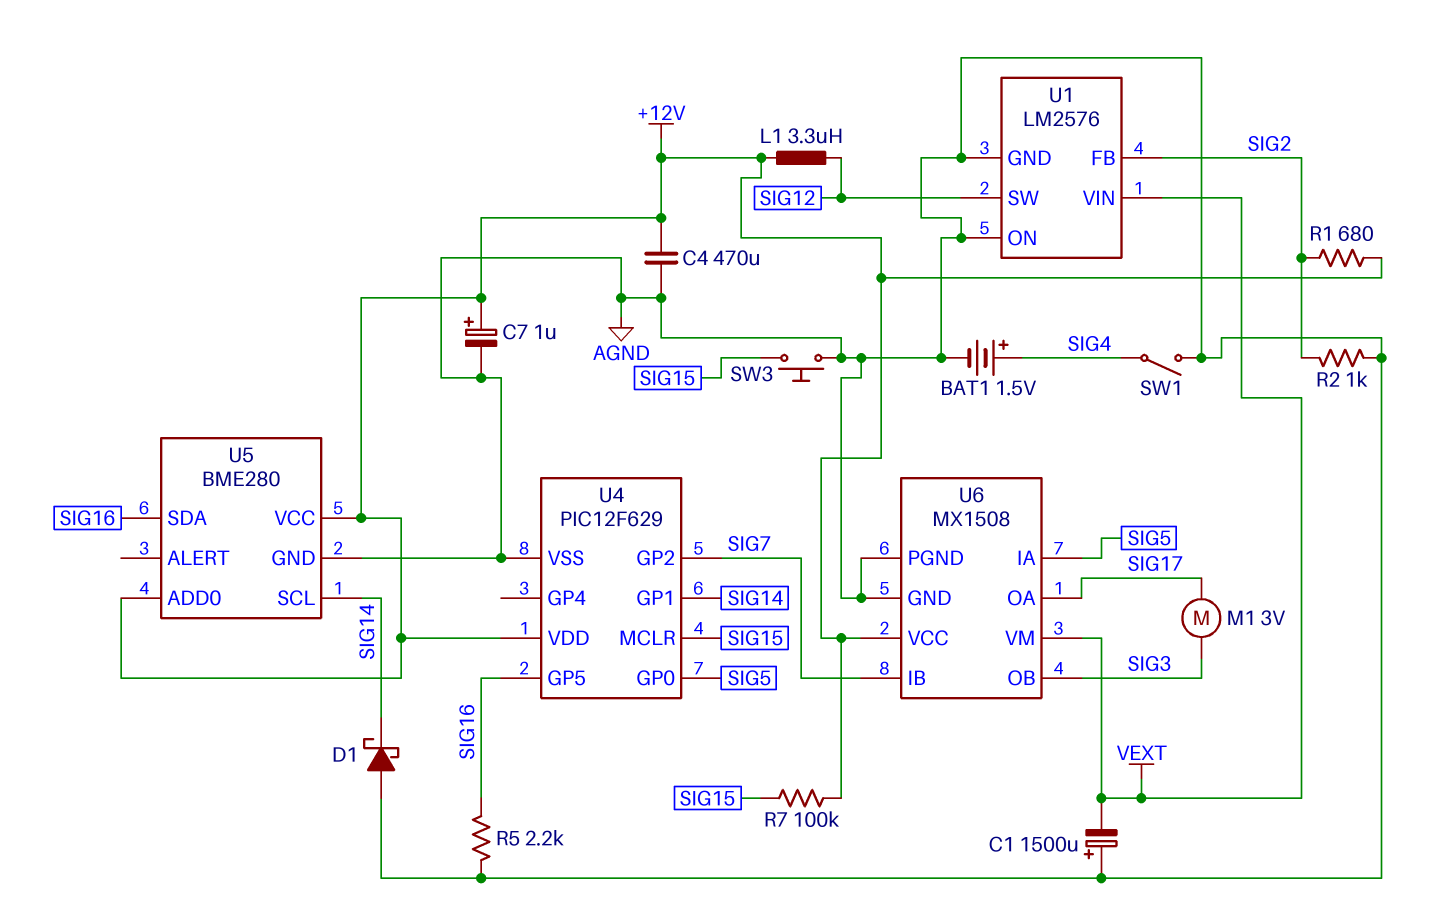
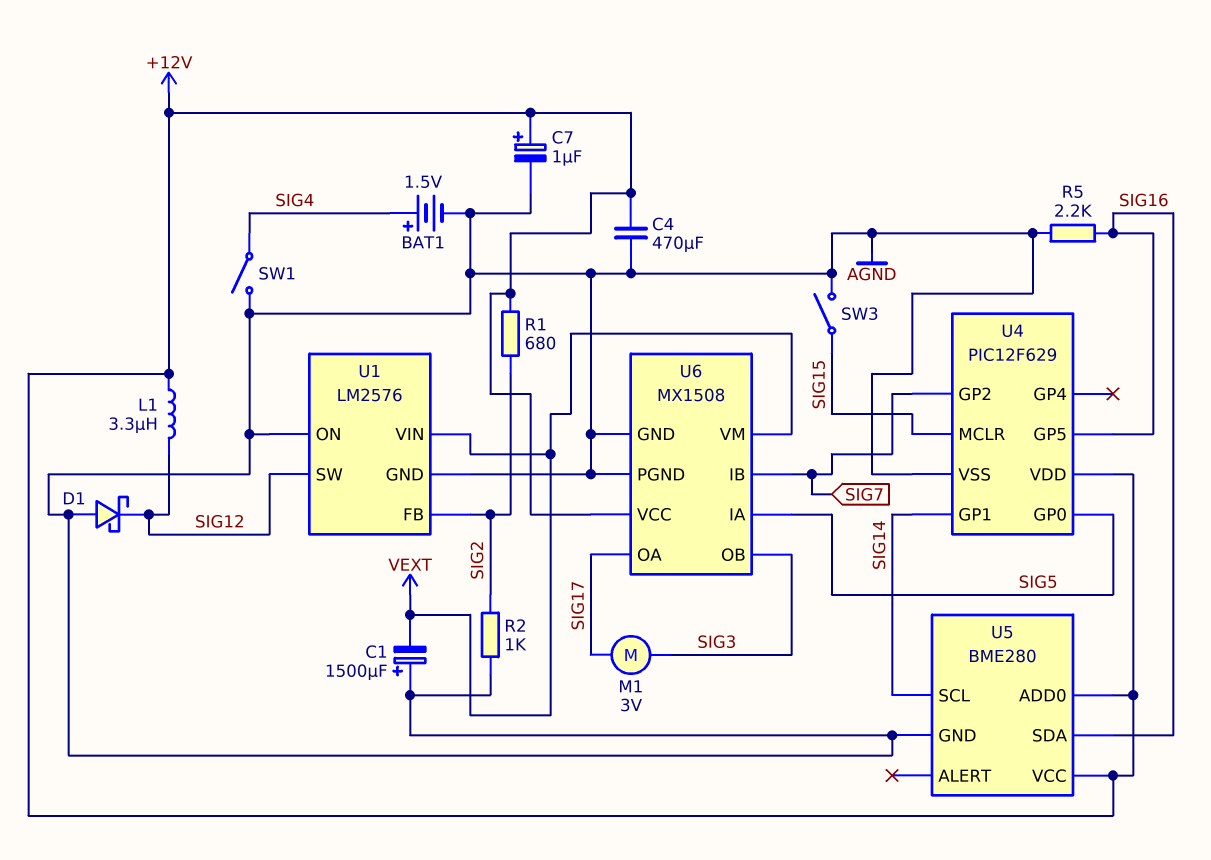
D1: schottky (A AGND, K SIG14) -> schottky (A AGND, K SIG12)
R7: 100k (+12V, SIG15) -> none
SW3: button (AGND, SIG15) -> switch (AGND, SIG15)

